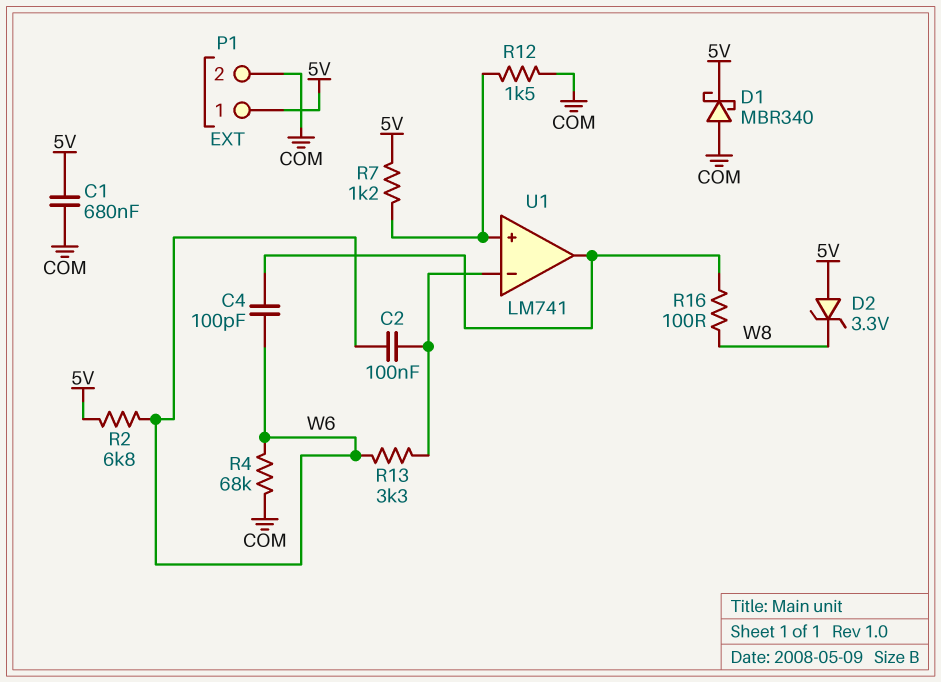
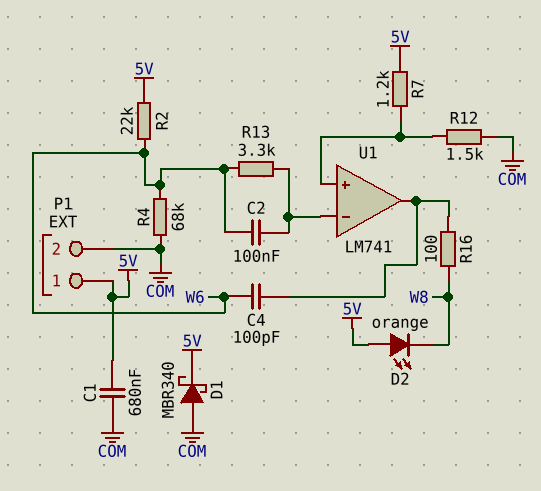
D2: zener 3.3V (A 5V, K W8) -> LED orange (A 5V, K W8)
R2: 6.8k (5V, W6) -> 22k (5V, W6)

